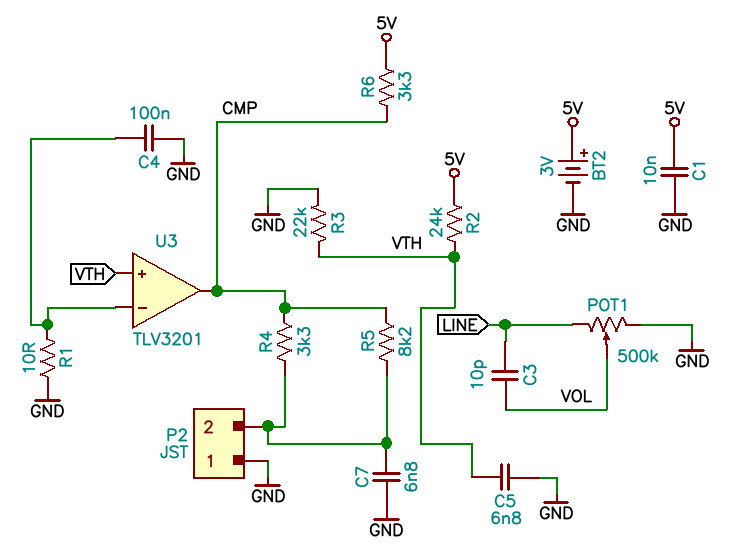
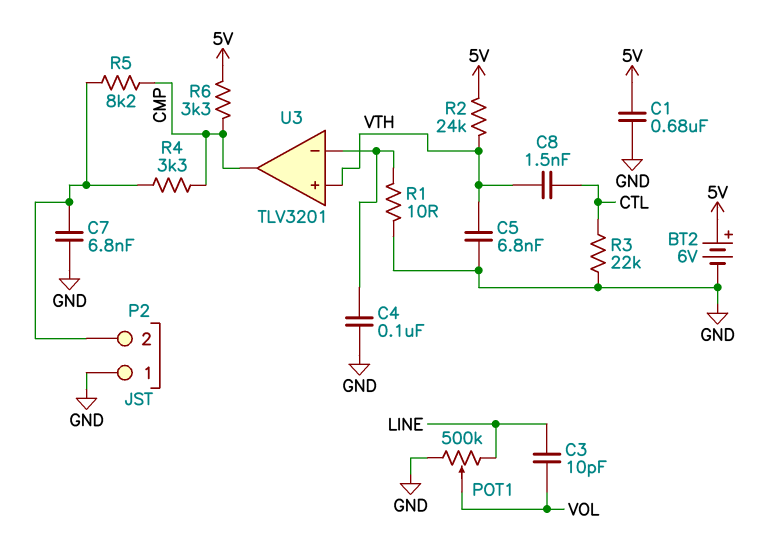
BT2: 3V (plus 5V, minus GND) -> 6V (plus 5V, minus GND)
C1: 10nF (5V, GND) -> 680nF (5V, GND)
C8: none -> 1.5nF (CTL, VTH)
R3: 22k (GND, VTH) -> 22k (CTL, GND)

